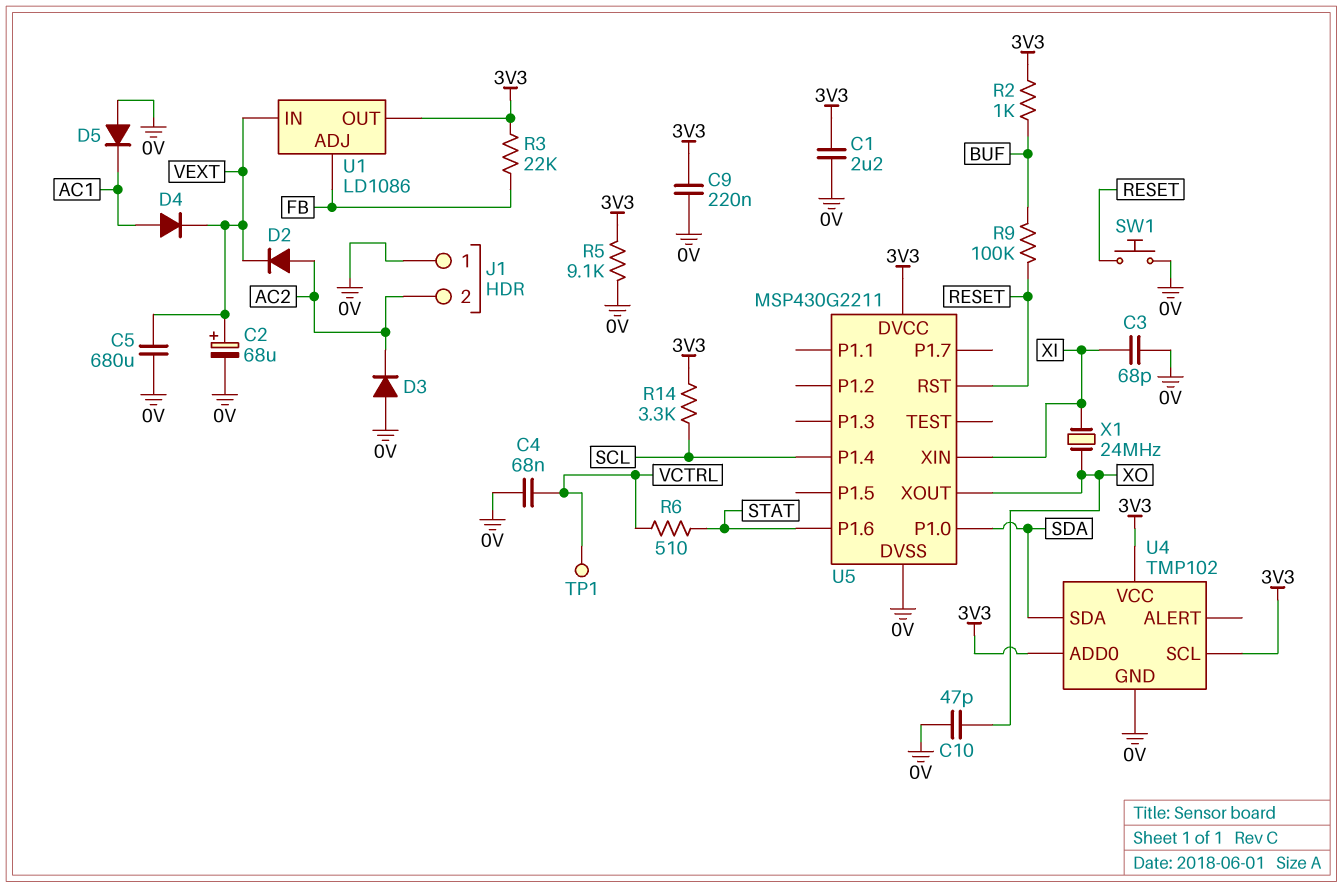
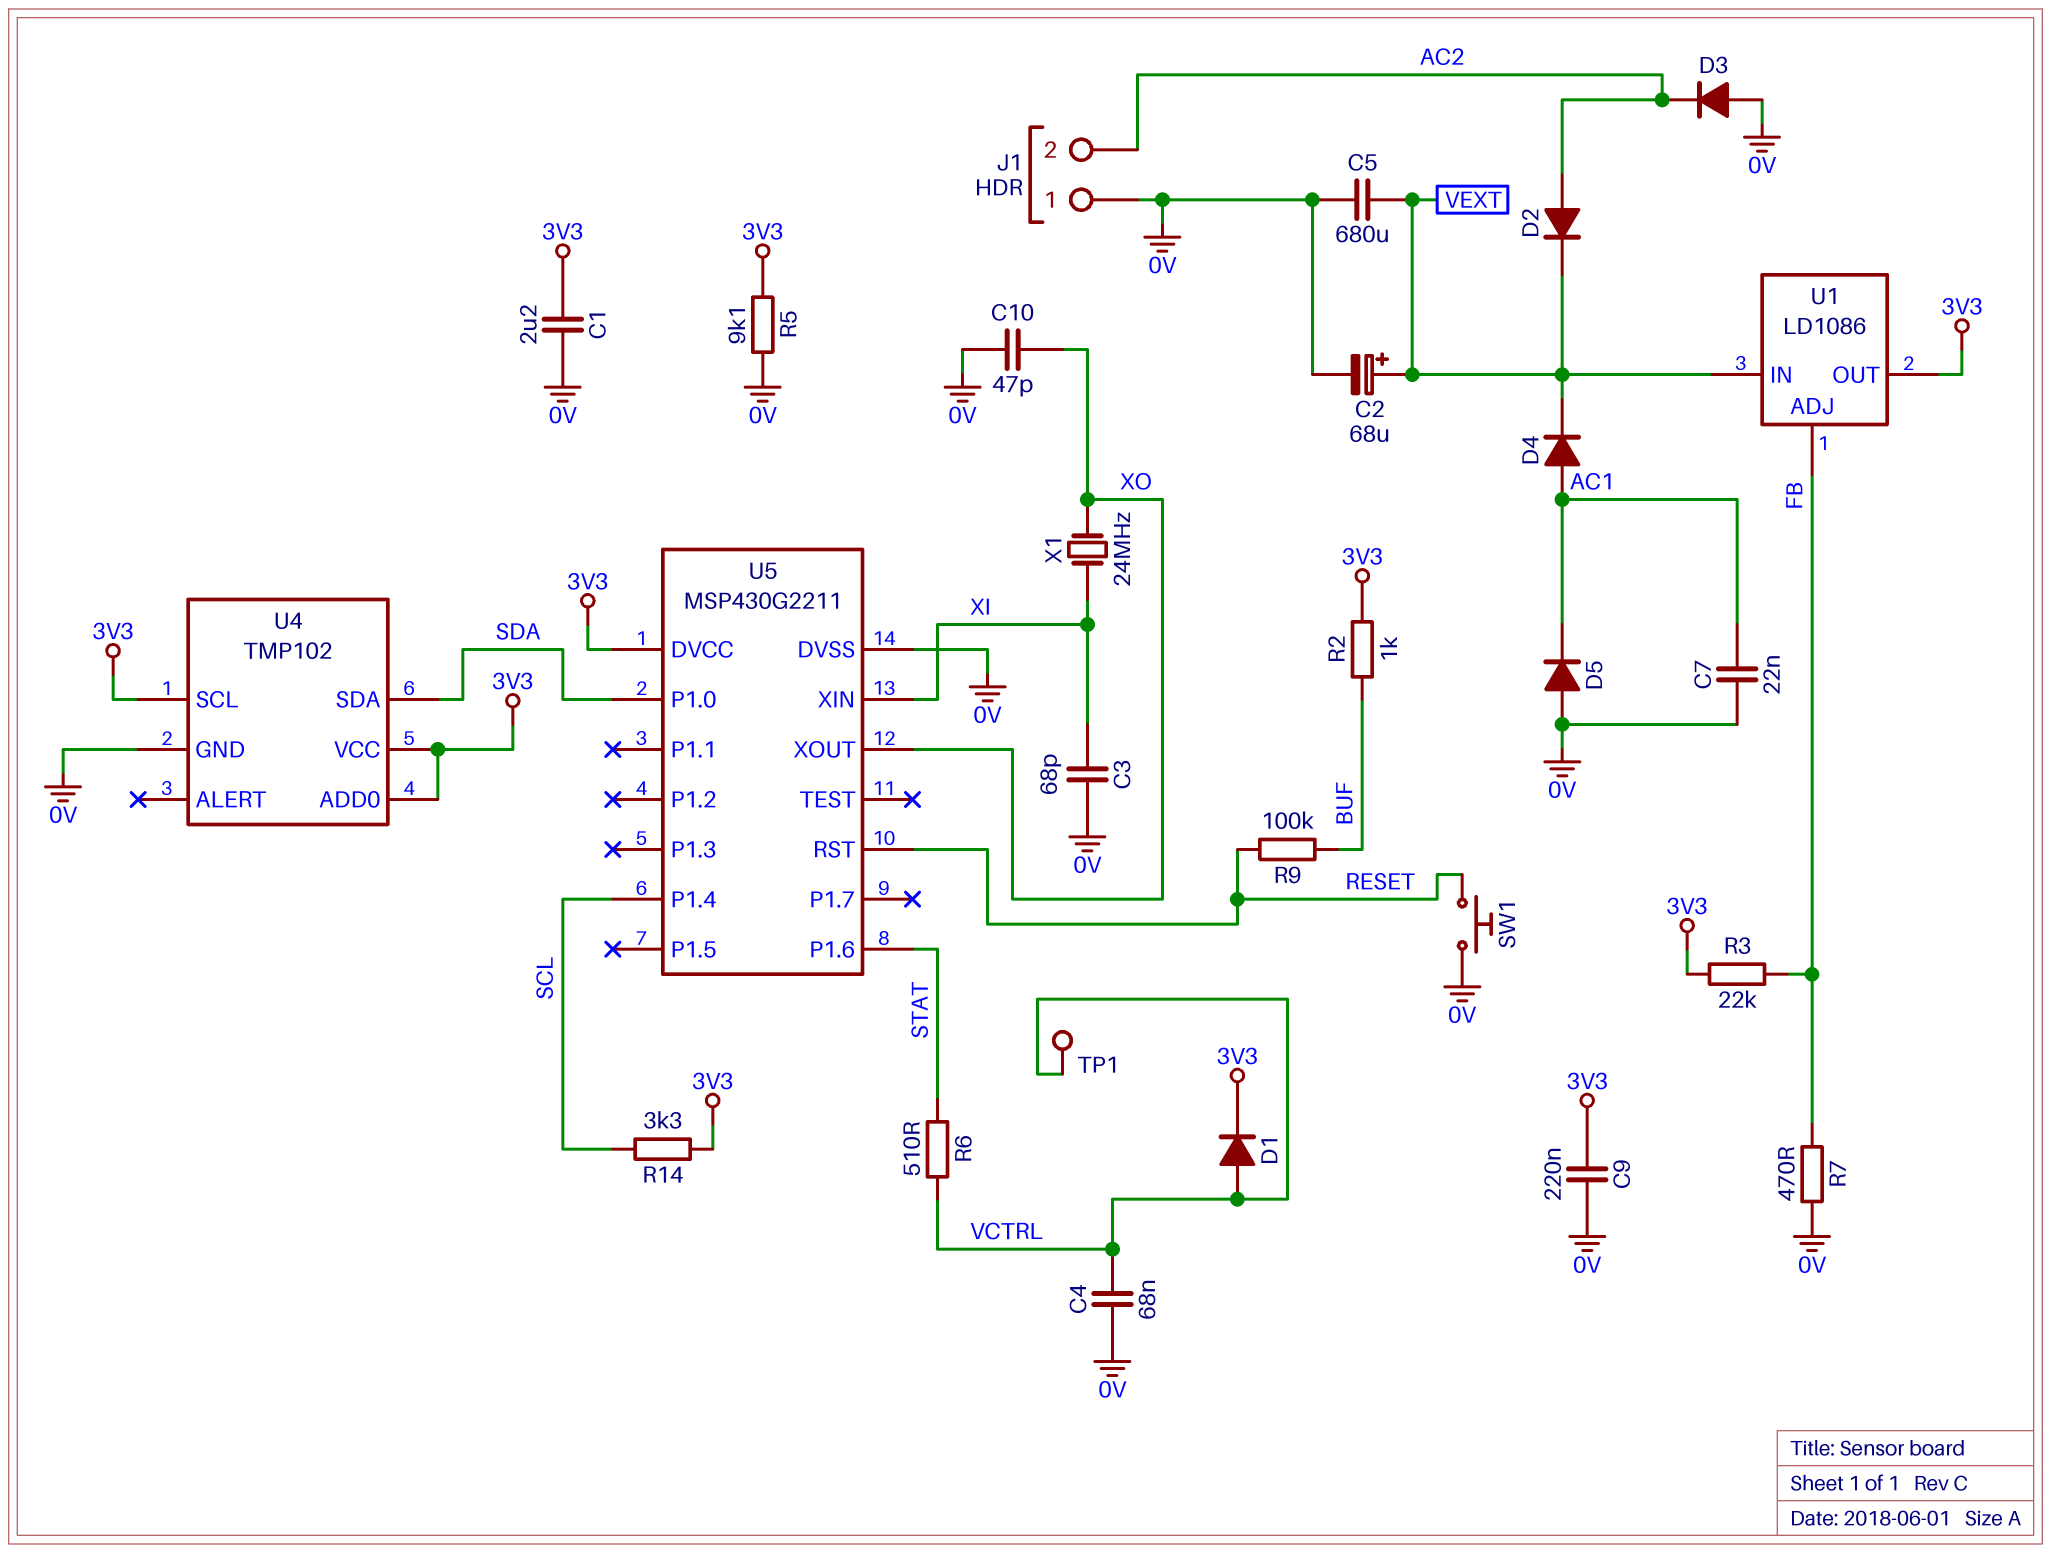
C7: none -> 22nF (0V, AC1)
D1: none -> diode (A VCTRL, K 3V3)
R7: none -> 470 (0V, FB)

